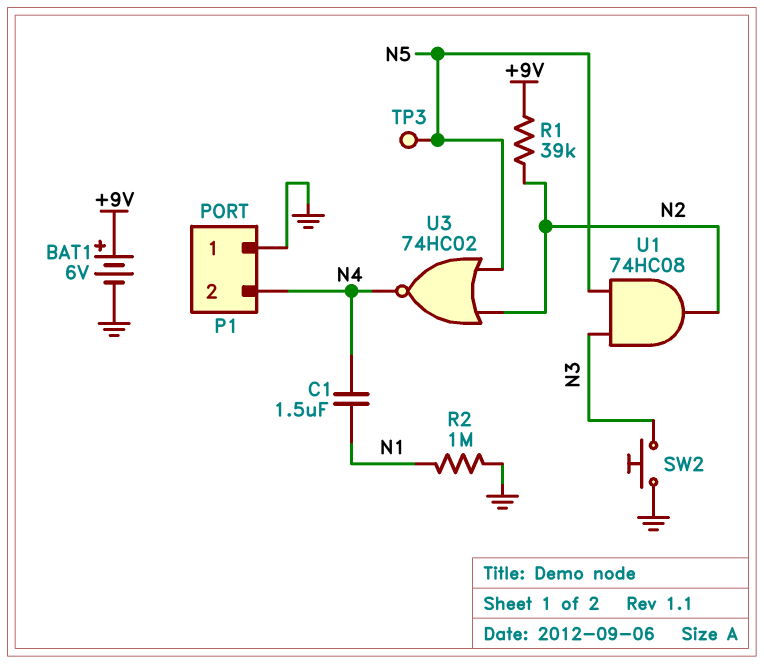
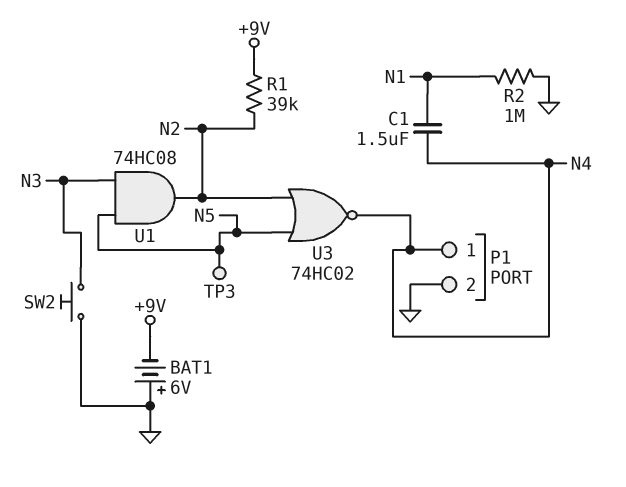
BAT1: 6V (plus +9V, minus GND) -> 6V (plus GND, minus +9V)
P1 pin 1: GND -> N4
P1 pin 2: N4 -> GND

